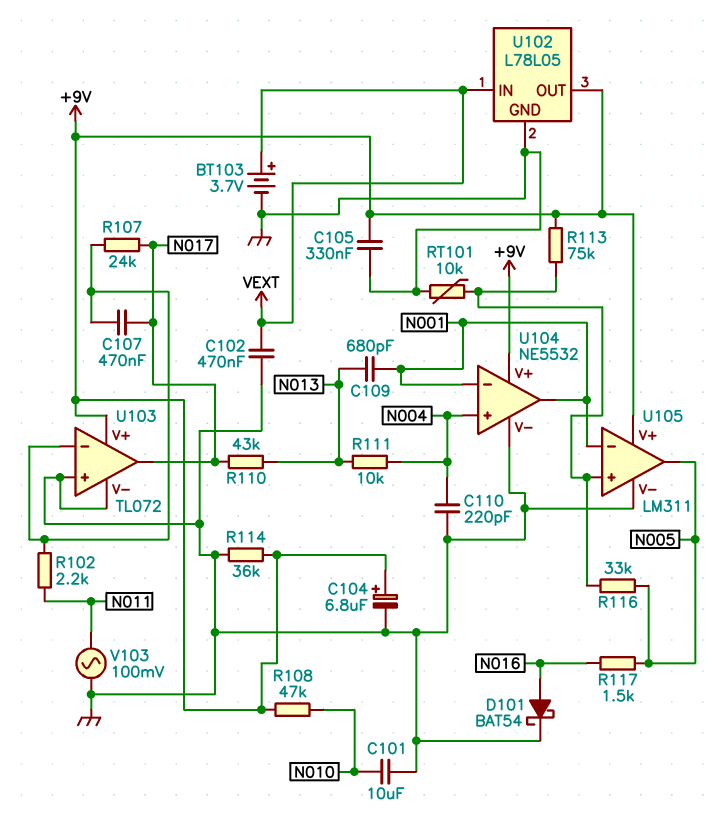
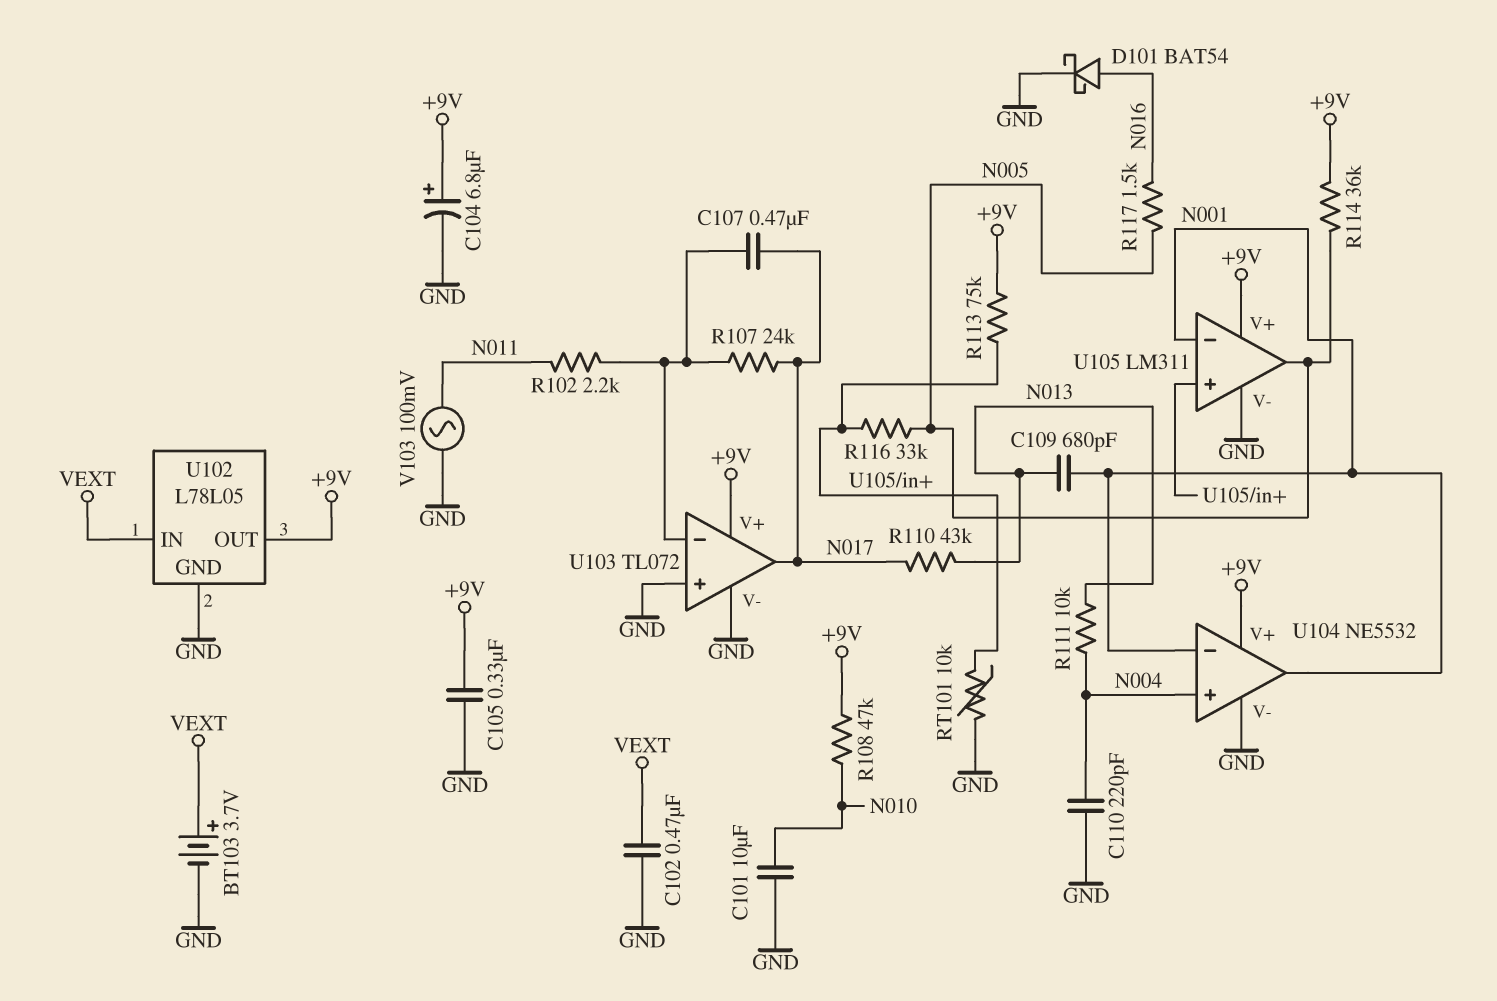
R114: 36k (+9V, GND) -> 36k (+9V, N005)

